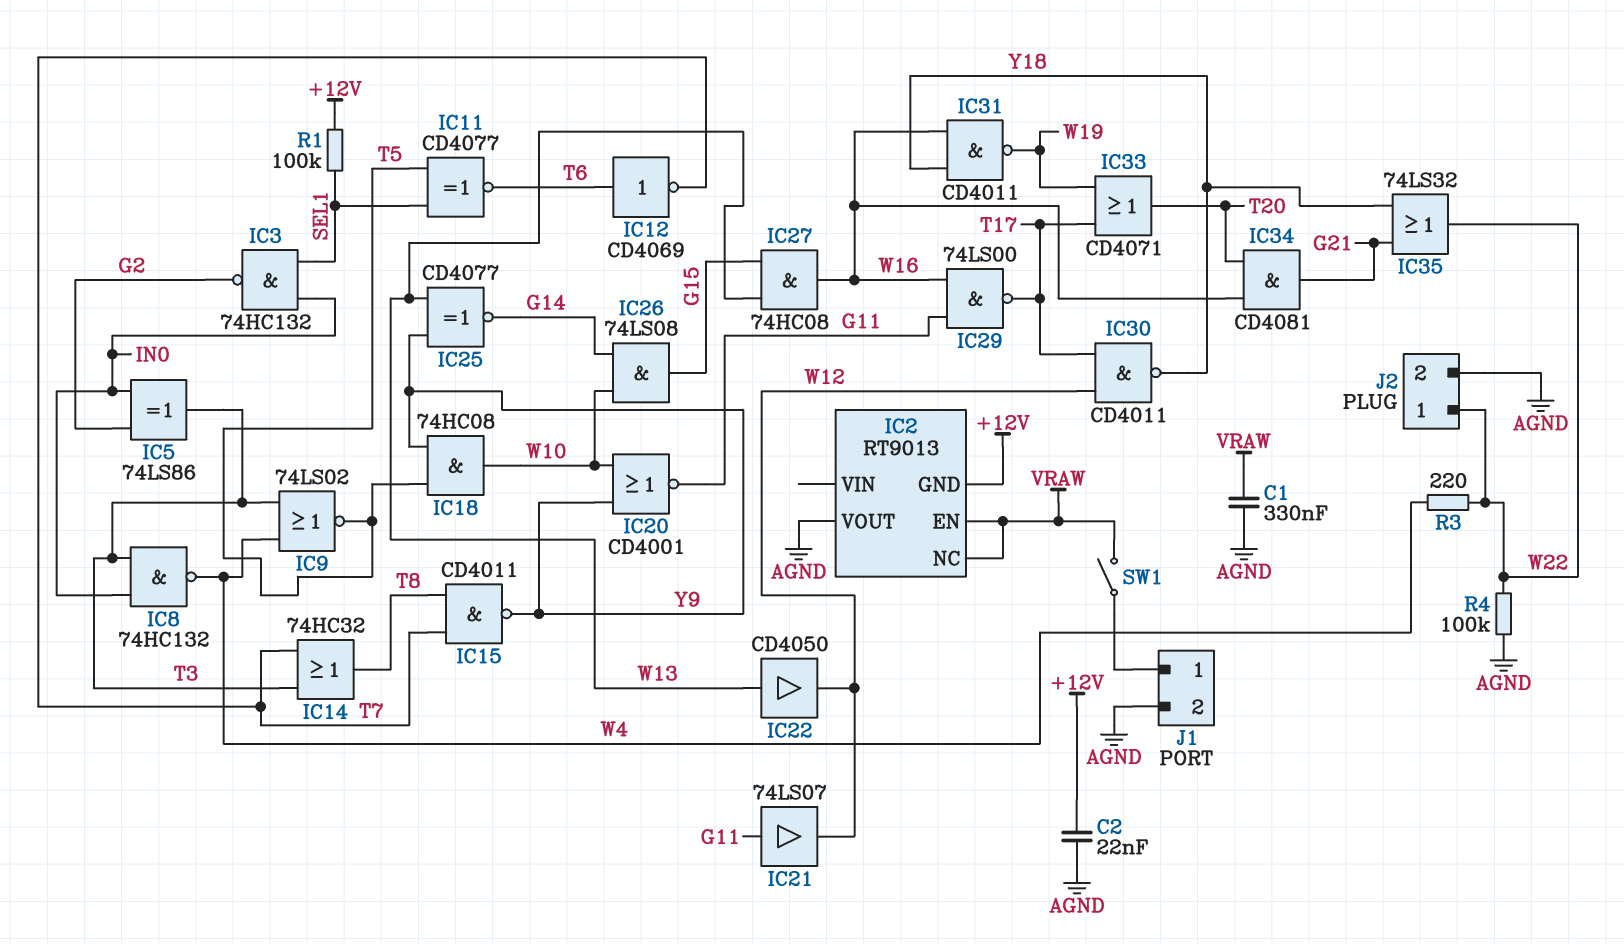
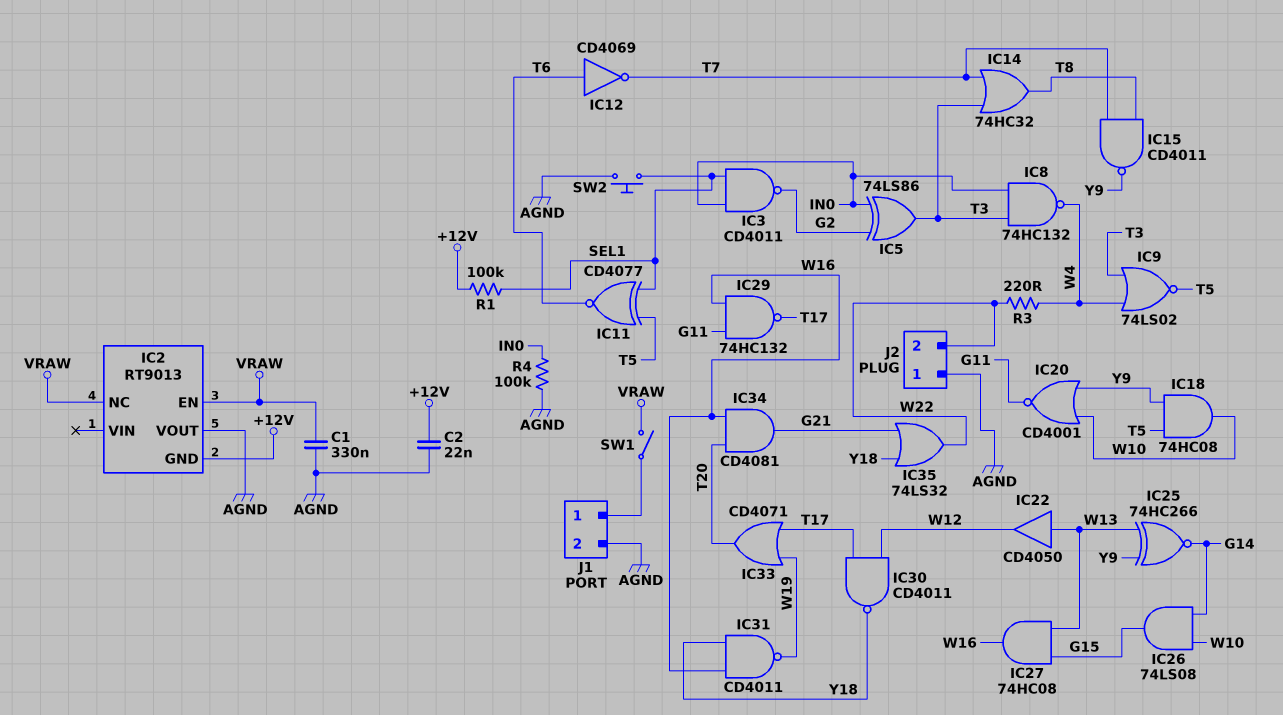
IC3: NAND 74HC132 (in IN0, in SEL1, out G2) -> NAND CD4011 (in IN0, in SEL1, out G2)
IC21: buffer 74LS07 (in G11, out W12) -> none
IC25: XNOR CD4077 (in W13, in Y9, out G14) -> XNOR 74HC266 (in W13, in Y9, out G14)
IC29: NAND 74LS00 (in G11, in W16, out T17) -> NAND 74HC132 (in G11, in W16, out T17)
J2 pin 1: W22 -> AGND
J2 pin 2: AGND -> W22
R4: 100k (AGND, W22) -> 100k (AGND, IN0)
SW2: none -> button (AGND, SEL1)

